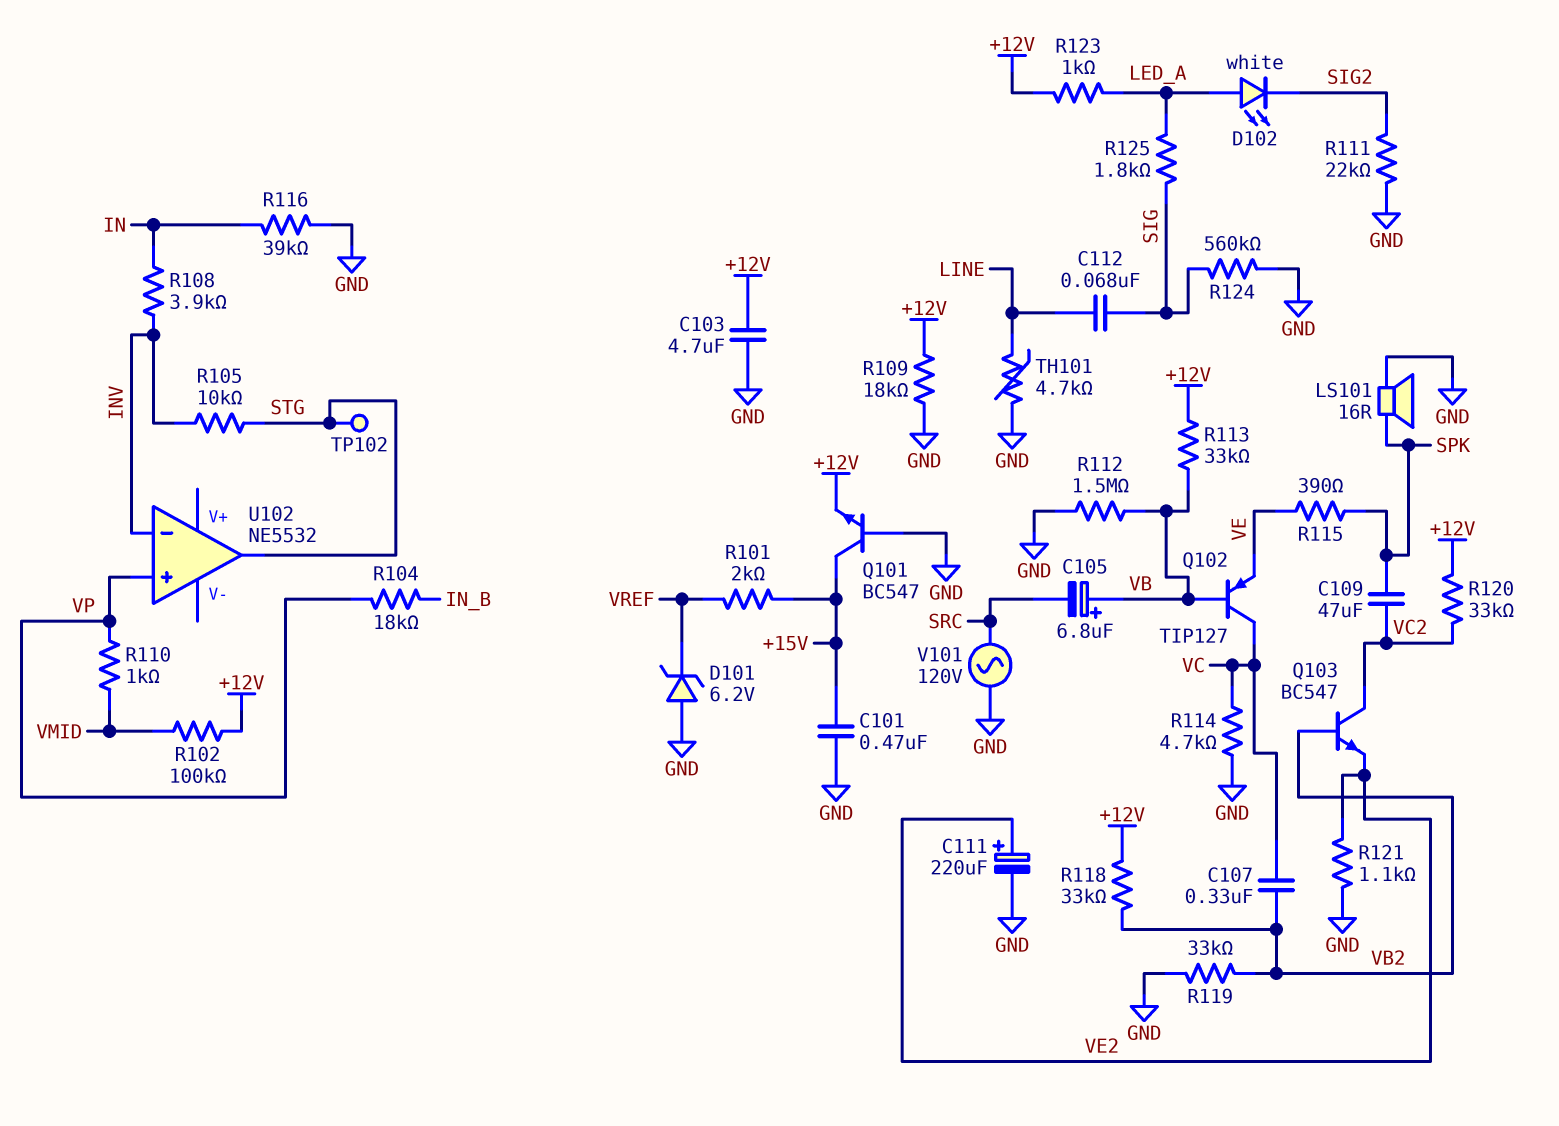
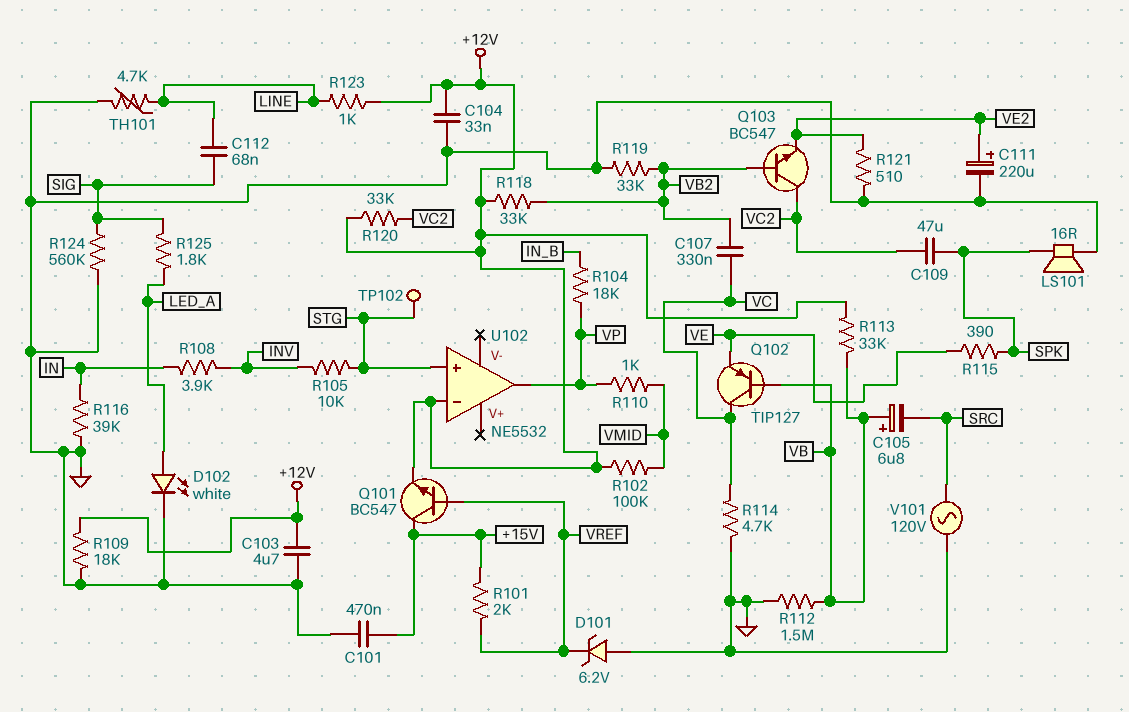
C104: none -> 33nF (+12V, GND)
D102: LED white (A LED_A, K SIG2) -> LED white (A LED_A, K GND)
Q101: NPN BC547 (B GND, C +15V, E +12V) -> NPN BC547 (B VREF, C +15V, E +12V)
R111: 22k (GND, SIG2) -> none
R121: 1.1k (GND, VE2) -> 510 (GND, VE2)
R123: 1k (+12V, LED_A) -> 1k (+12V, LINE)
U102 pin in+: VP -> STG
U102 pin in-: INV -> +12V
U102 pin out: STG -> VP

